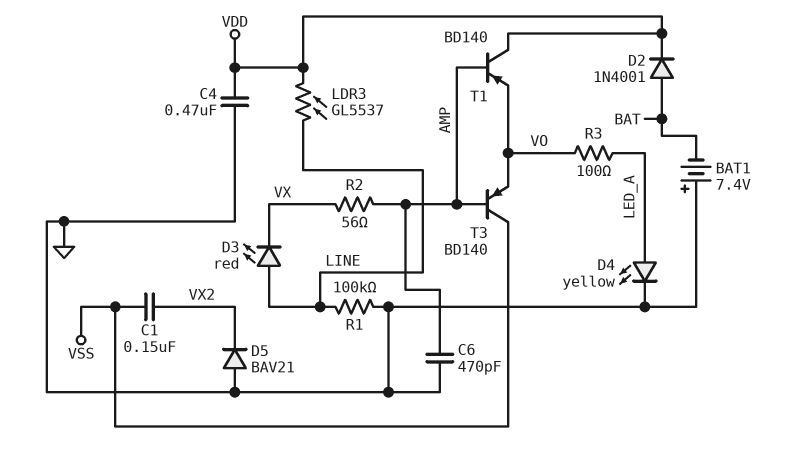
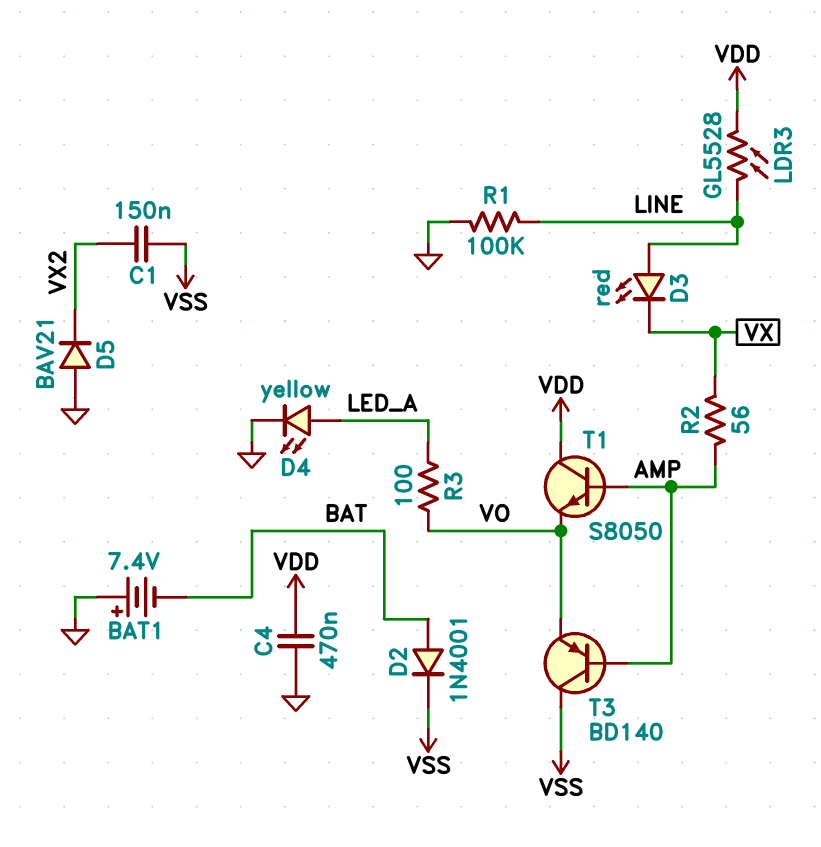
C6: 470pF (AMP, GND) -> none
D2: diode 1N4001 (A BAT, K VDD) -> diode 1N4001 (A BAT, K VSS)
LDR3: GL5537 (LINE, VDD) -> GL5528 (LINE, VDD)
T1: PNP BD140 (B AMP, C VDD, E VO) -> NPN S8050 (B AMP, C VDD, E VO)

